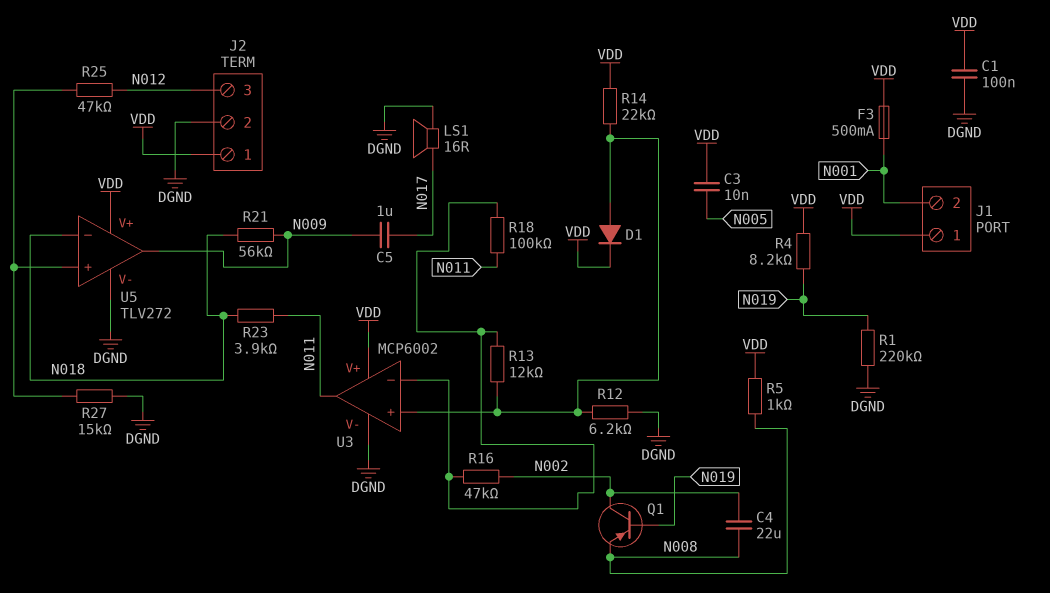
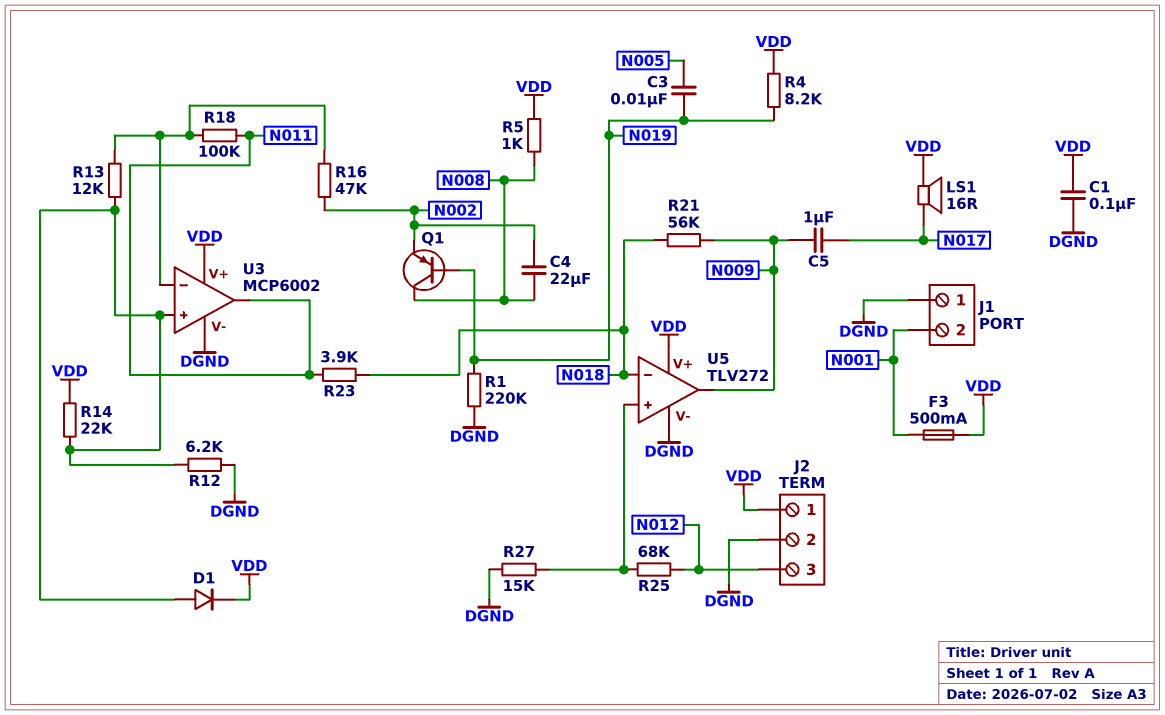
C3: 10nF (N005, VDD) -> 10nF (N005, N019)
J1 pin 1: VDD -> DGND
LS1: speaker 16R (DGND, N017) -> speaker 16R (N017, VDD)
Q1: PNP (B N019, C N002, E N008) -> PNP (B N019, C N008, E N002)
R25: 47k (N012, U5/in+) -> 68k (N012, U5/in+)

